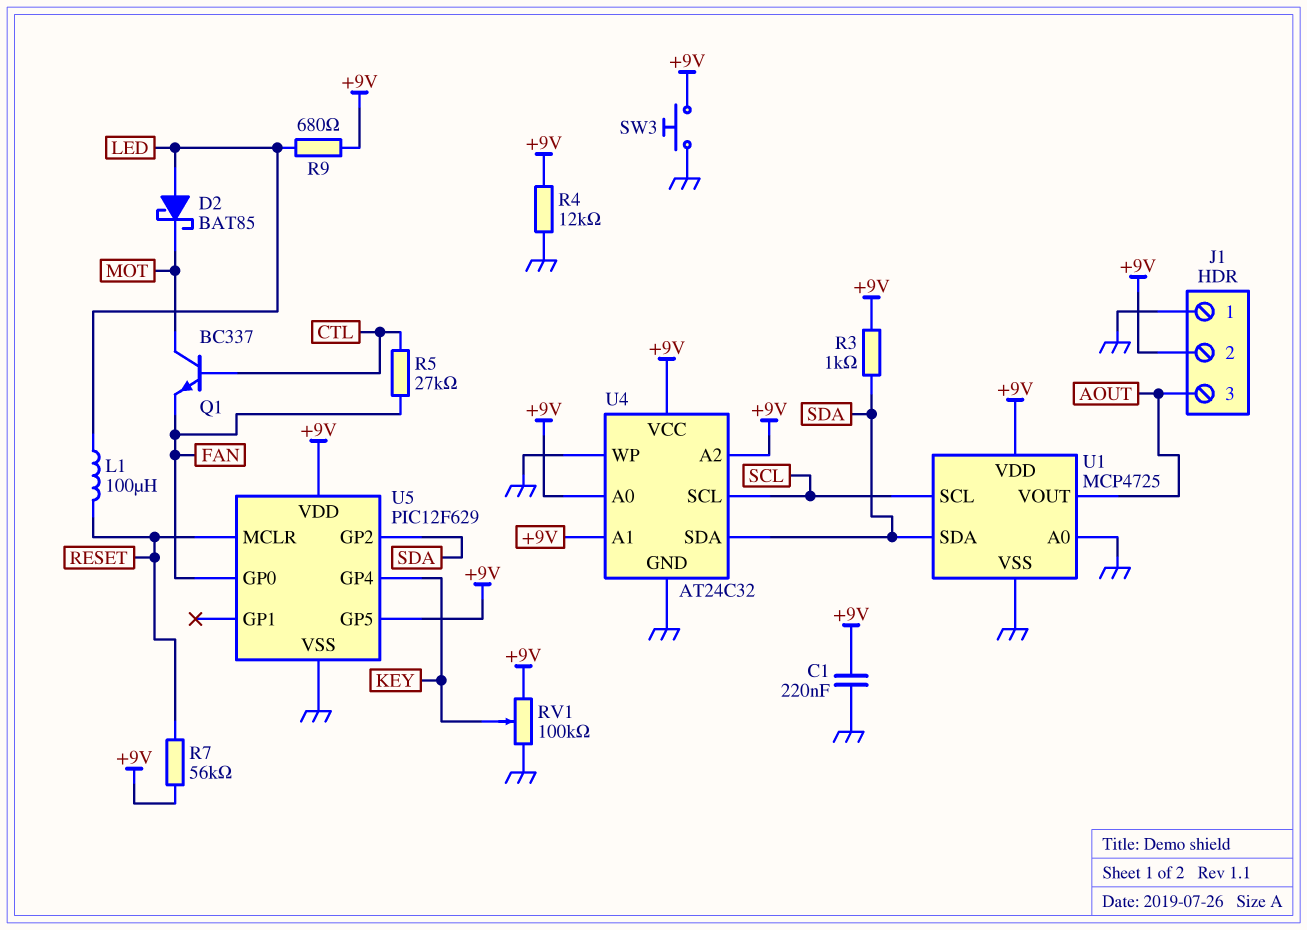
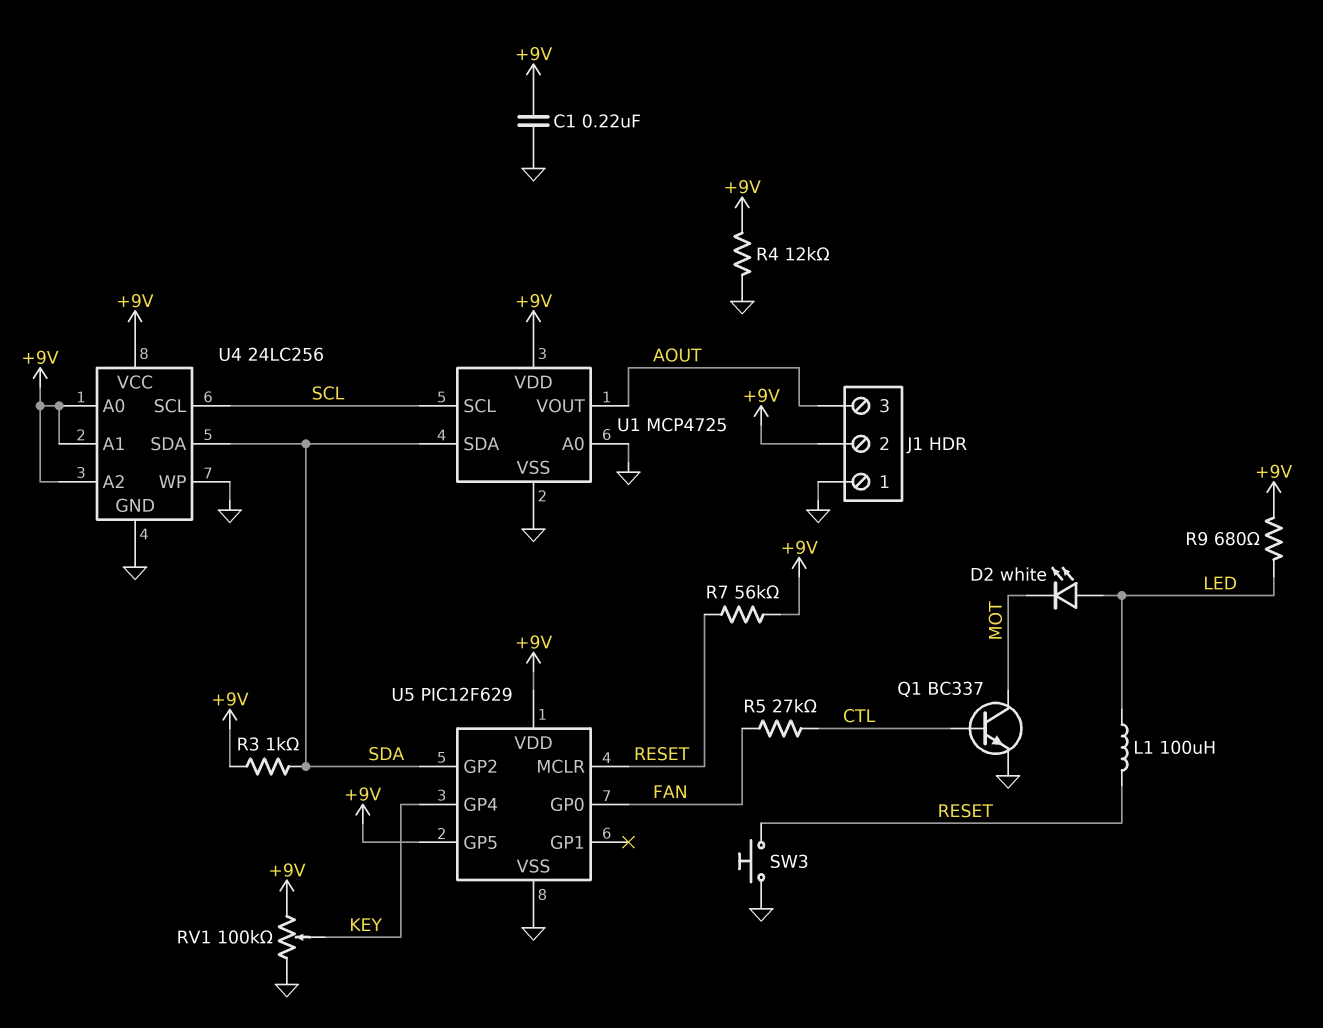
D2: schottky BAT85 (A LED, K MOT) -> LED white (A LED, K MOT)
Q1: NPN BC337 (B CTL, C MOT, E FAN) -> NPN BC337 (B CTL, C MOT, E GND)
SW3: button (+9V, GND) -> button (GND, RESET)
U4: AT24C32 -> 24LC256

